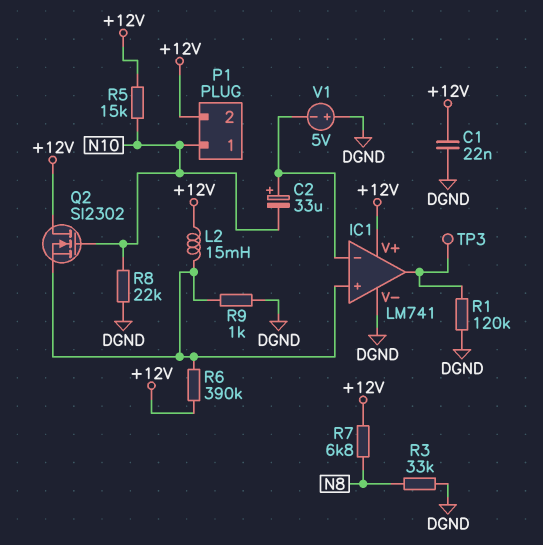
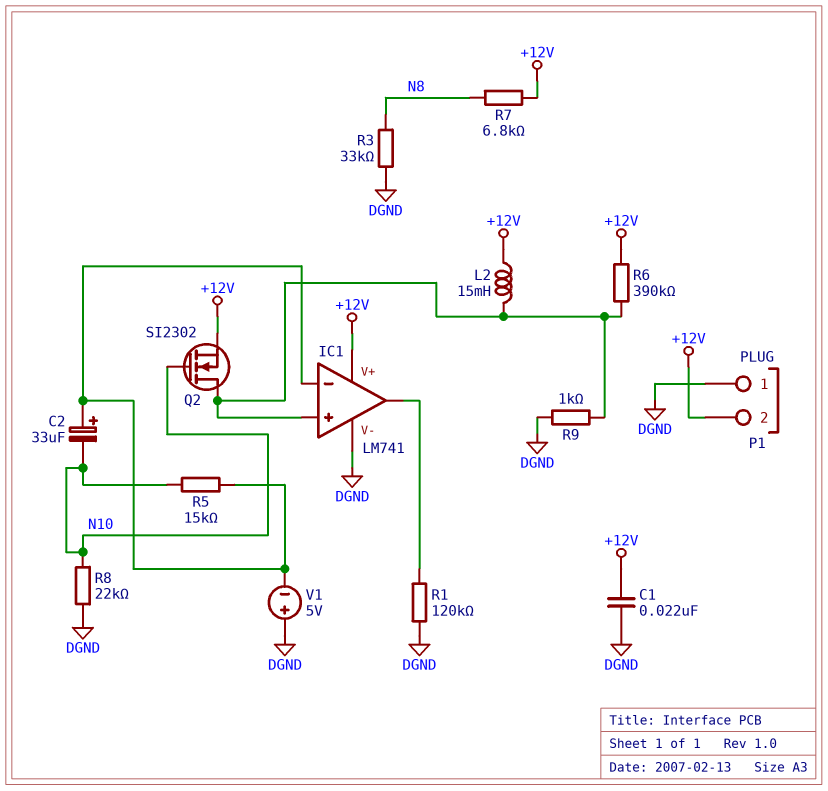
P1 pin 1: N10 -> DGND
Q2: NMOS SI2302 (G N10, D +12V, S IC1/in+) -> NMOS SI2302 (G N10, D IC1/in+, S +12V)
R5: 15k (+12V, N10) -> 15k (IC1/in-, N10)
TP3: test point (IC1/out) -> none

